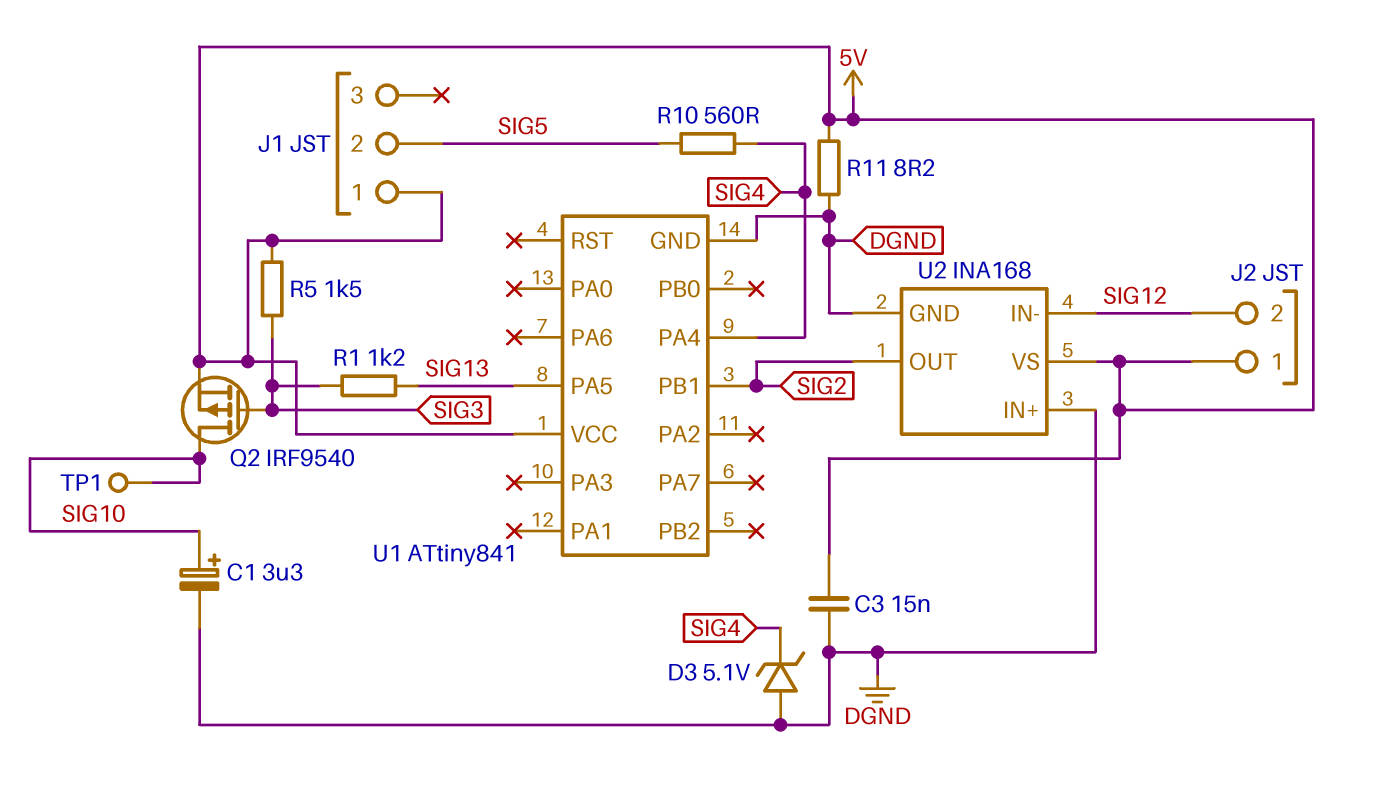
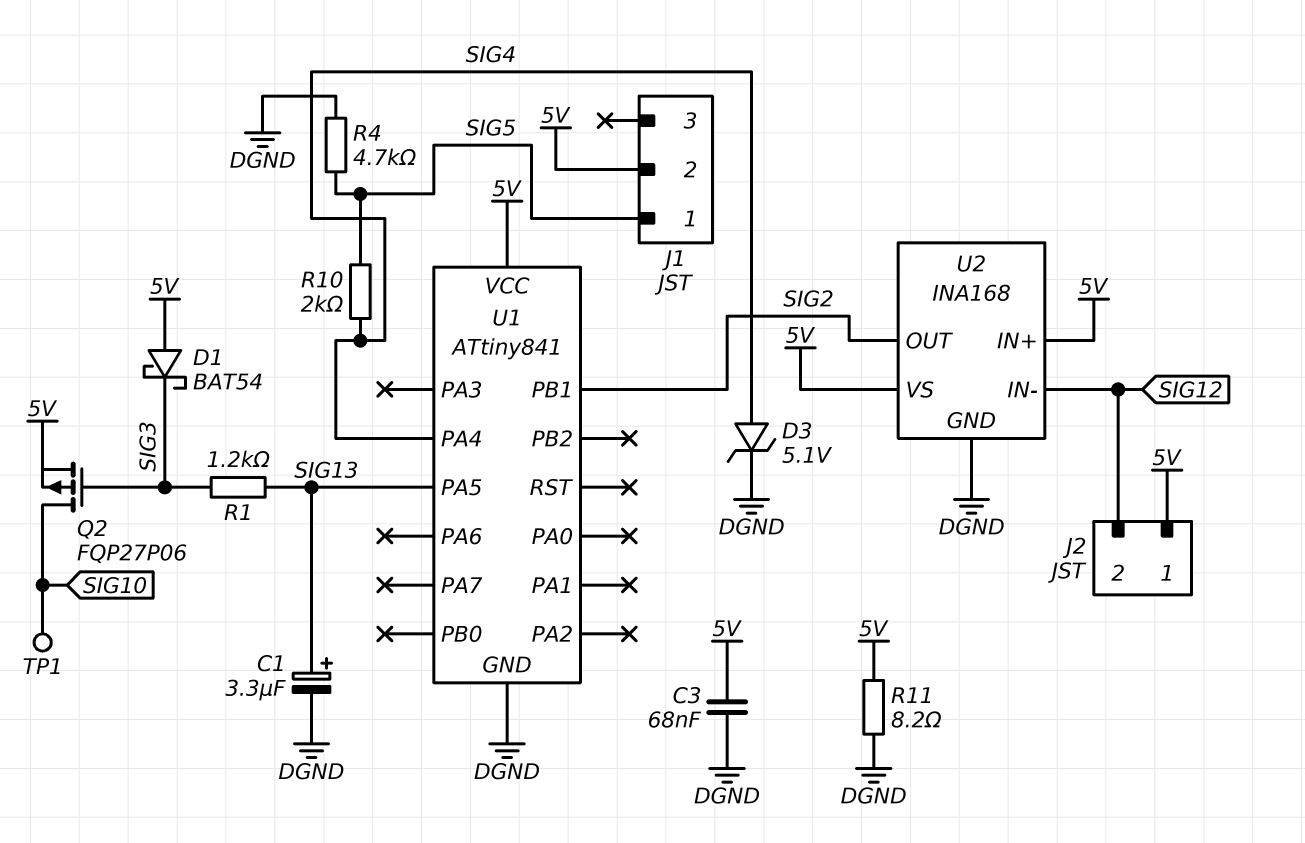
C1: 3.3uF (plus SIG10, minus DGND) -> 3.3uF (plus SIG13, minus DGND)
C3: 15nF (5V, DGND) -> 68nF (5V, DGND)
D1: none -> schottky BAT54 (A 5V, K SIG3)
D3: zener 5.1V (A DGND, K SIG4) -> zener 5.1V (A SIG4, K DGND)
J1 pin 1: 5V -> SIG5
J1 pin 2: SIG5 -> 5V
Q2: PMOS IRF9540 (G SIG3, D SIG10, S 5V) -> PMOS FQP27P06 (G SIG3, D SIG10, S 5V)
R4: none -> 4.7k (DGND, SIG5)
R5: 1.5k (5V, SIG3) -> none
R10: 560 (SIG4, SIG5) -> 2k (SIG4, SIG5)
U2 pin IN+: DGND -> 5V

